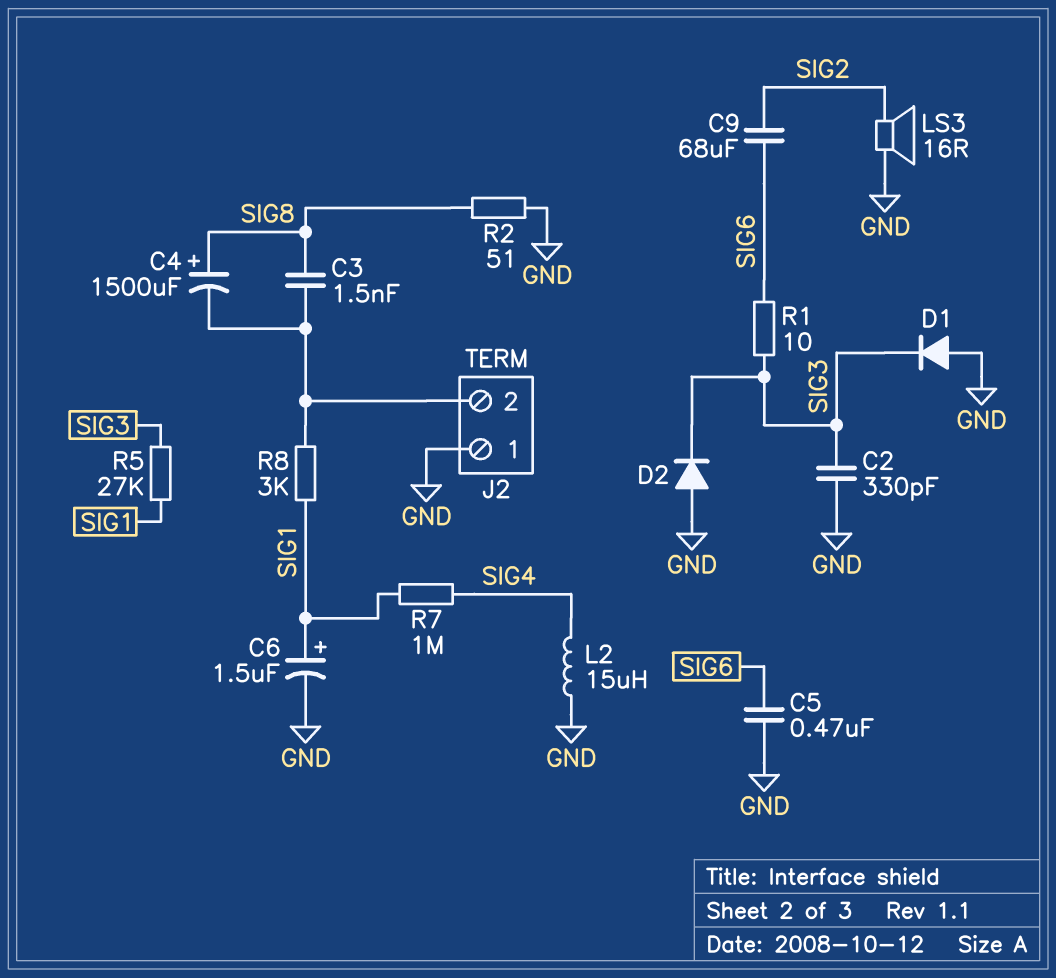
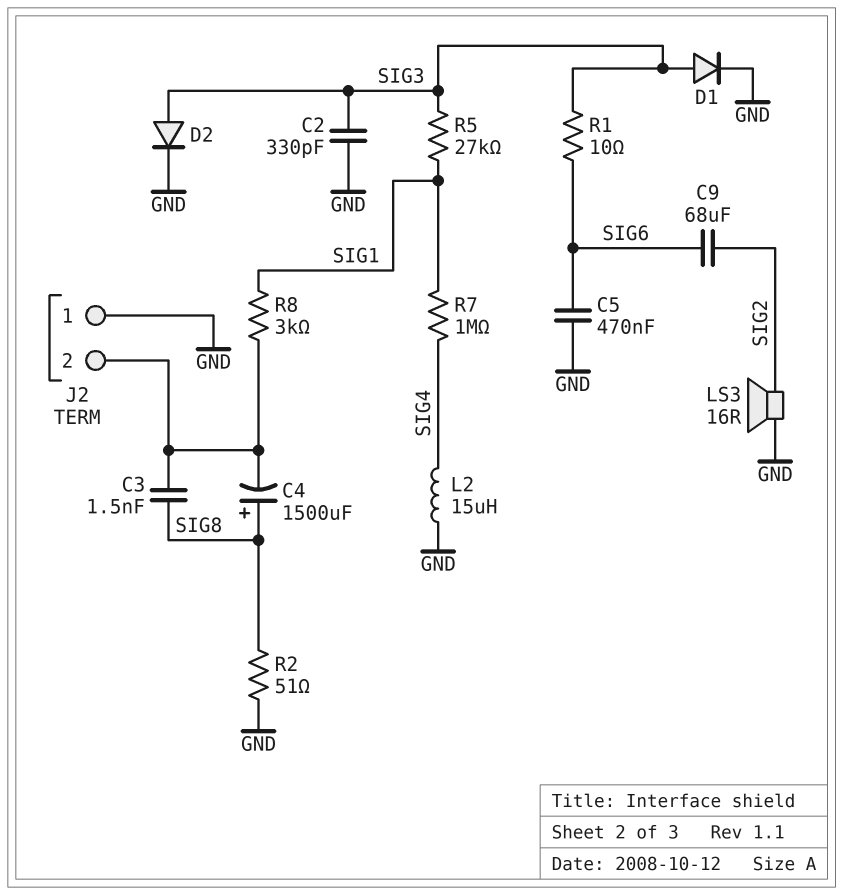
C6: 1.5uF (plus SIG1, minus GND) -> none
D1: diode (A GND, K SIG3) -> diode (A SIG3, K GND)
D2: diode (A GND, K SIG3) -> diode (A SIG3, K GND)

